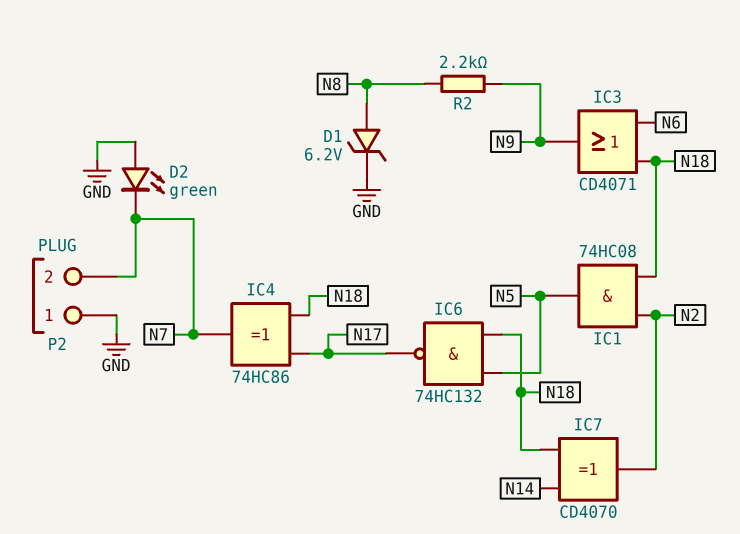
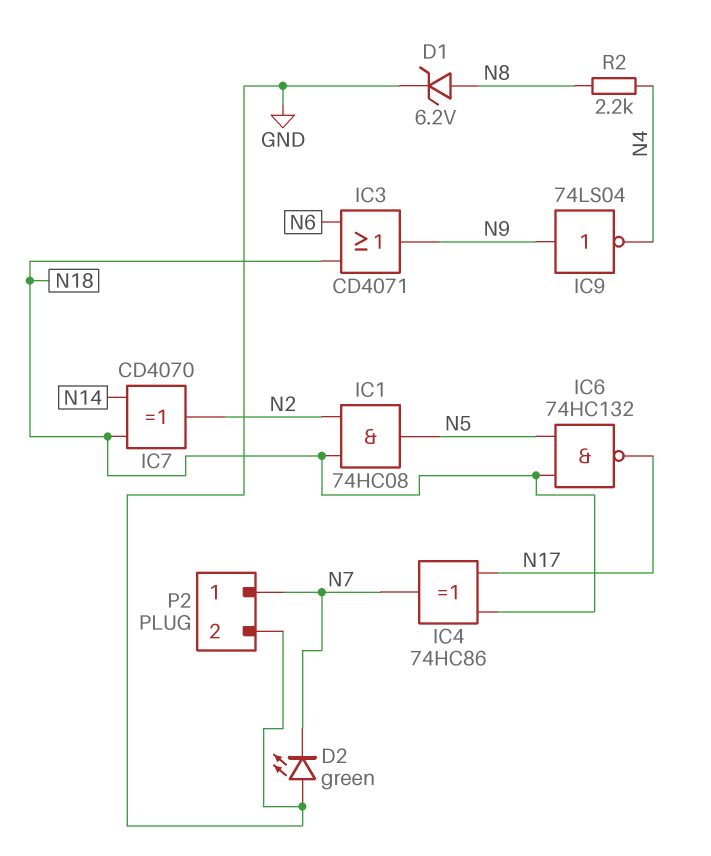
IC9: none -> NOT 74LS04 (in N9, out N4)
P2 pin 1: GND -> N7
P2 pin 2: N7 -> GND
R2: 2.2k (N8, N9) -> 2.2k (N4, N8)

